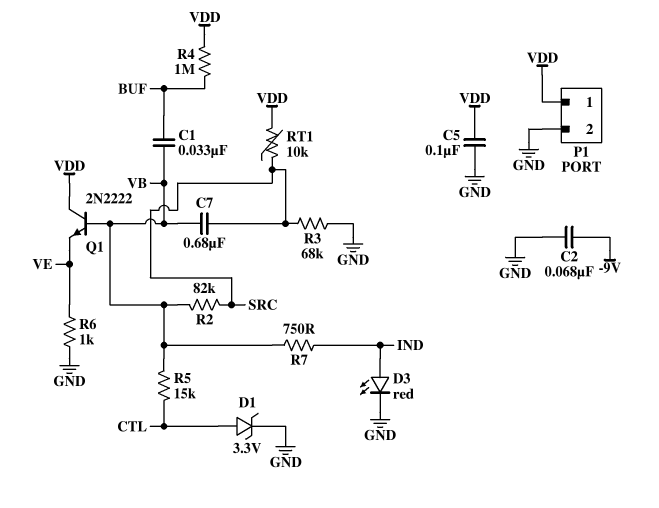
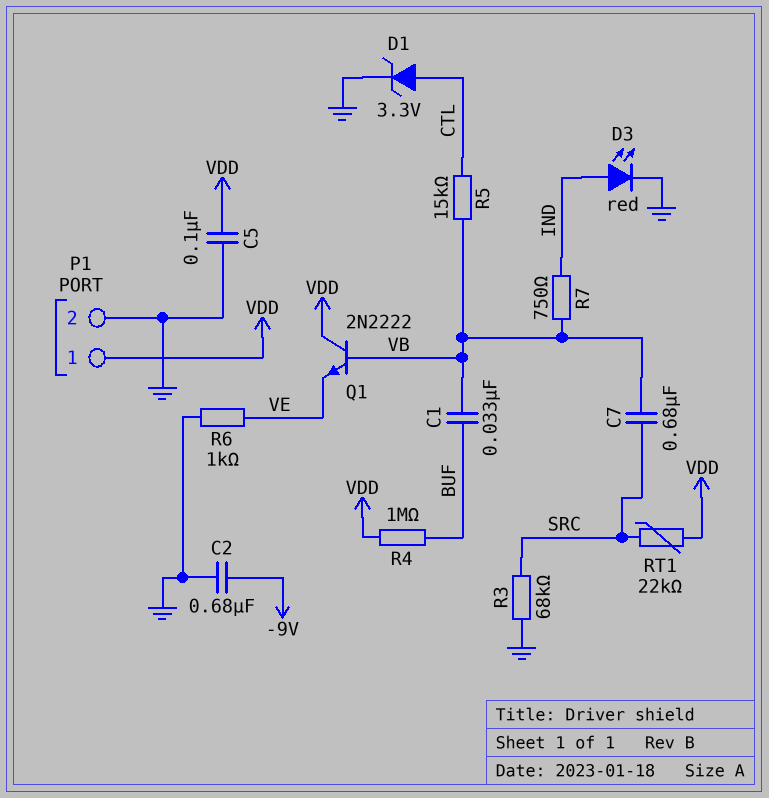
C2: 68nF (-9V, GND) -> 680nF (-9V, GND)
R2: 82k (SRC, VB) -> none
RT1: 10k (SRC, VDD) -> 22k (SRC, VDD)

